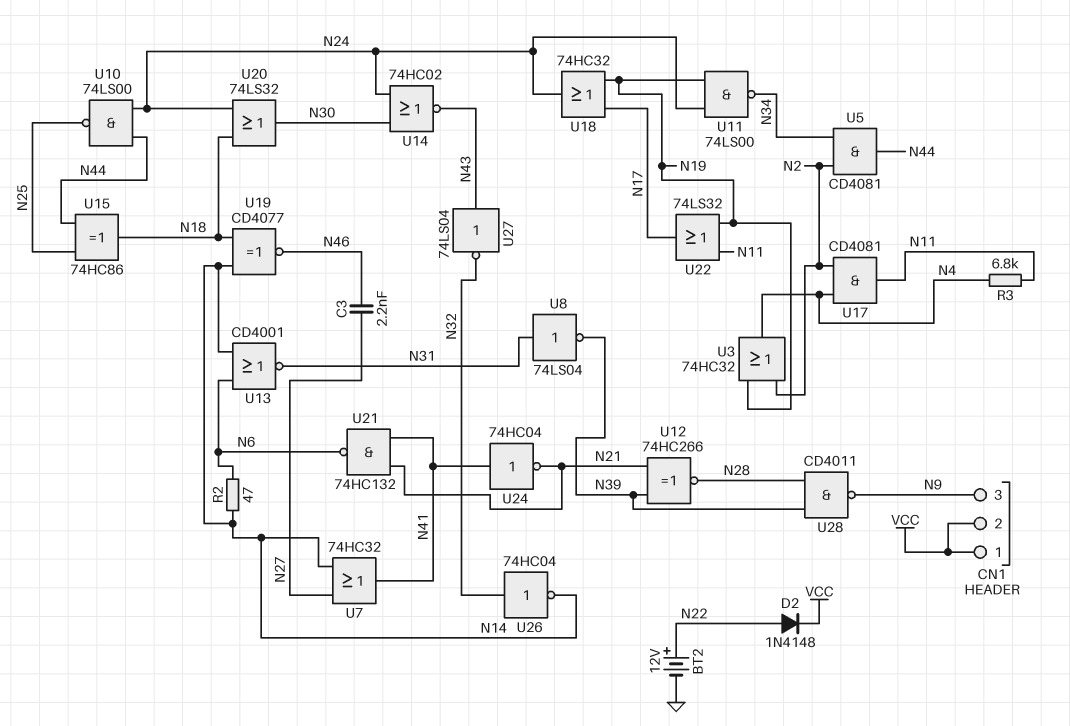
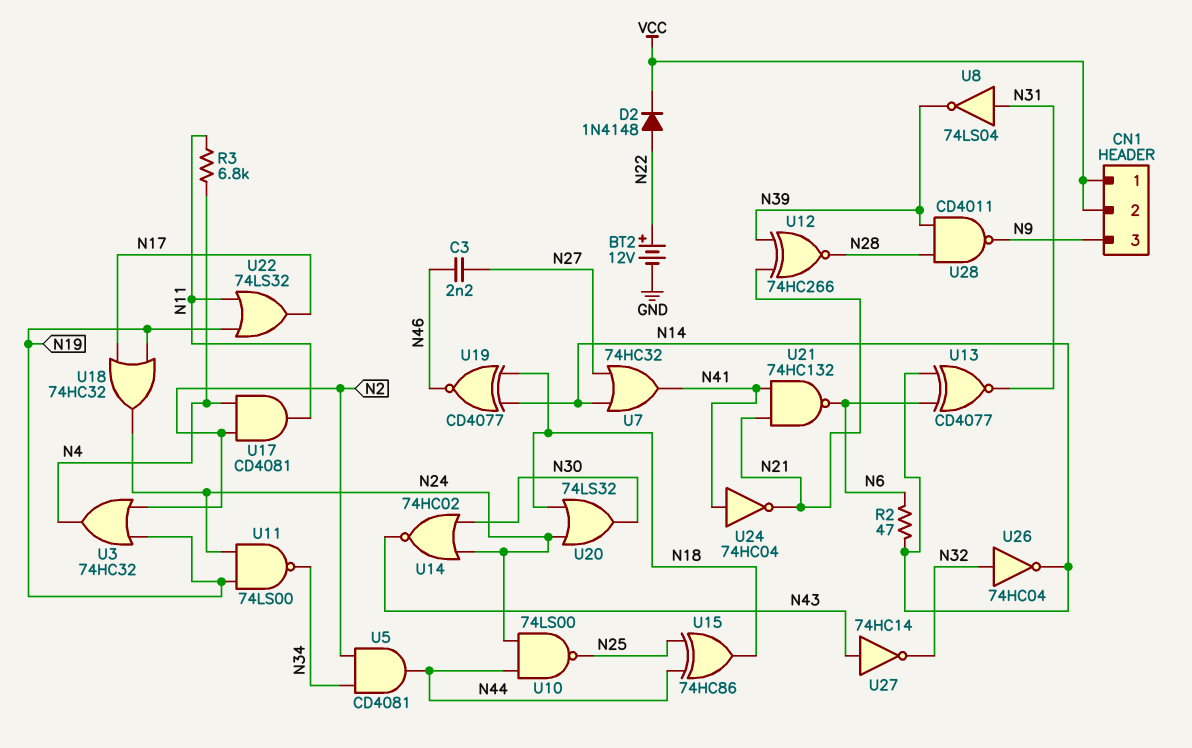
U13: NOR CD4001 (in N6, in N14, out N31) -> XNOR CD4077 (in N6, in N14, out N31)
U27: NOT 74LS04 (in N43, out N32) -> NOT 74HC14 (in N43, out N32)

